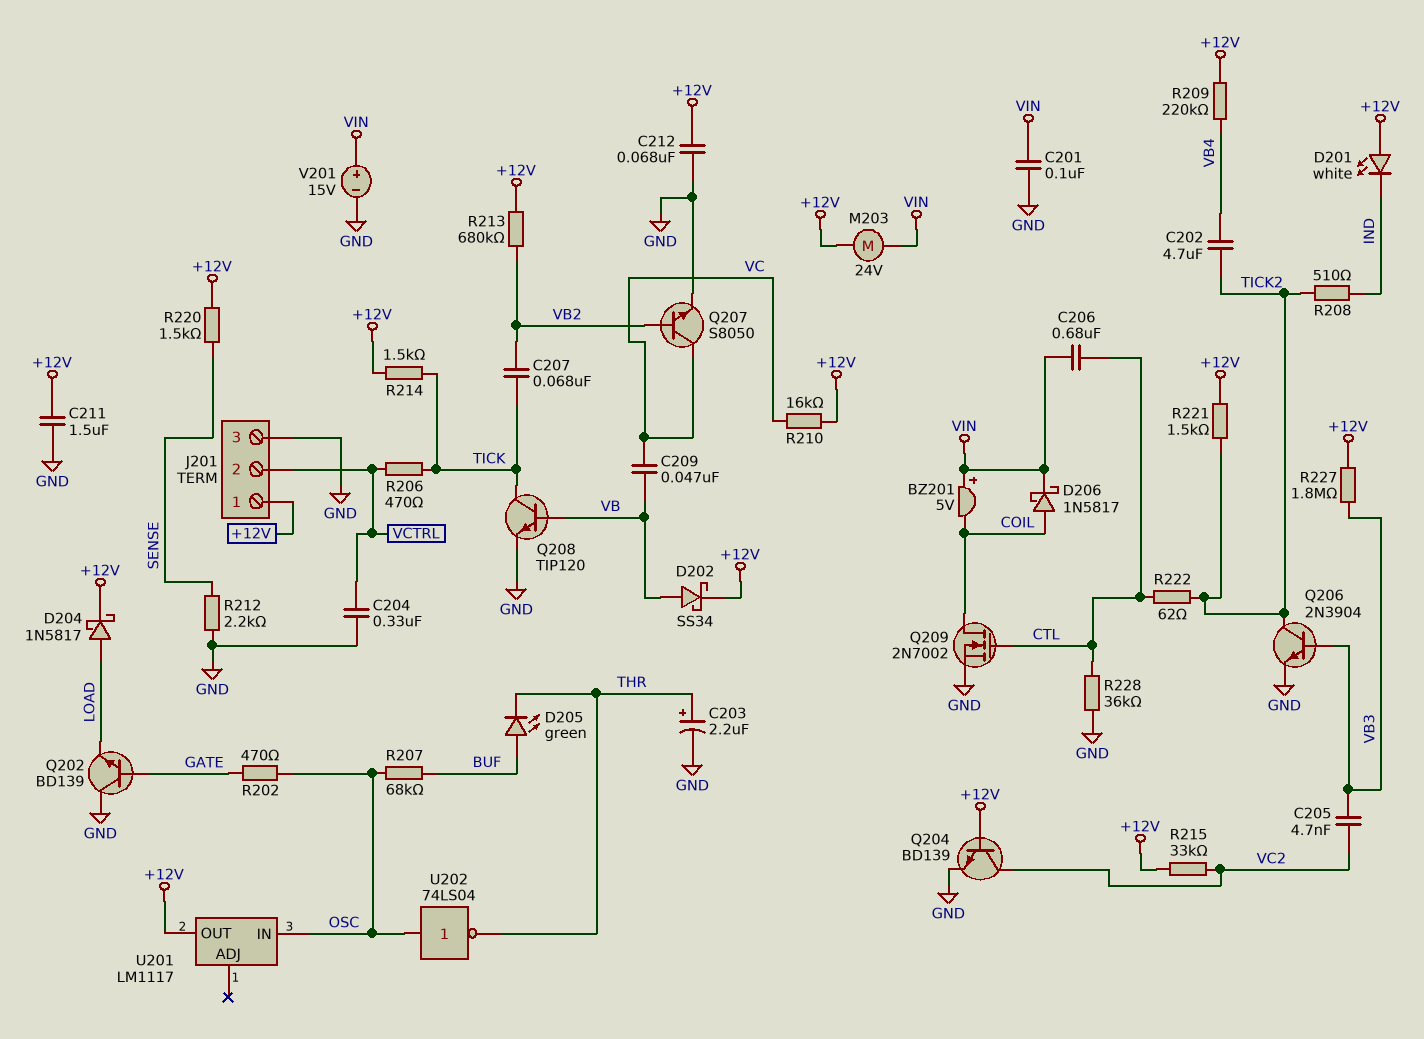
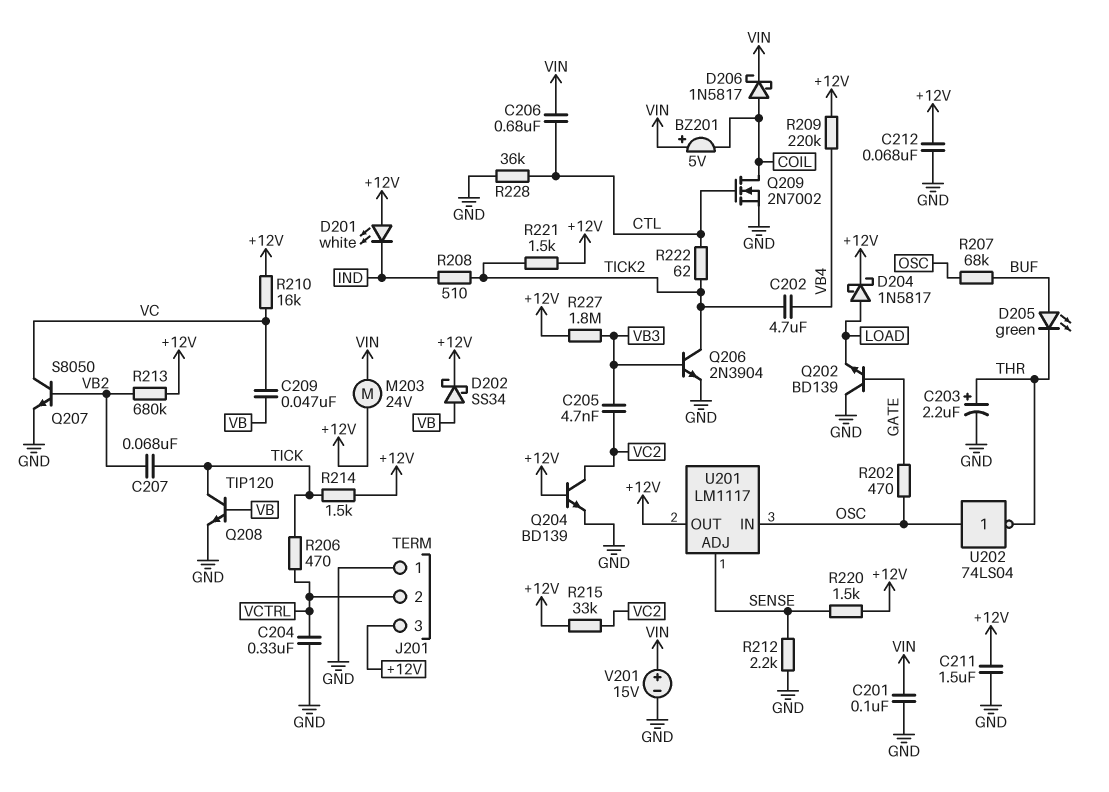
J201 pin 1: +12V -> GND
J201 pin 3: GND -> +12V
U201 pin ADJ: none -> SENSE

